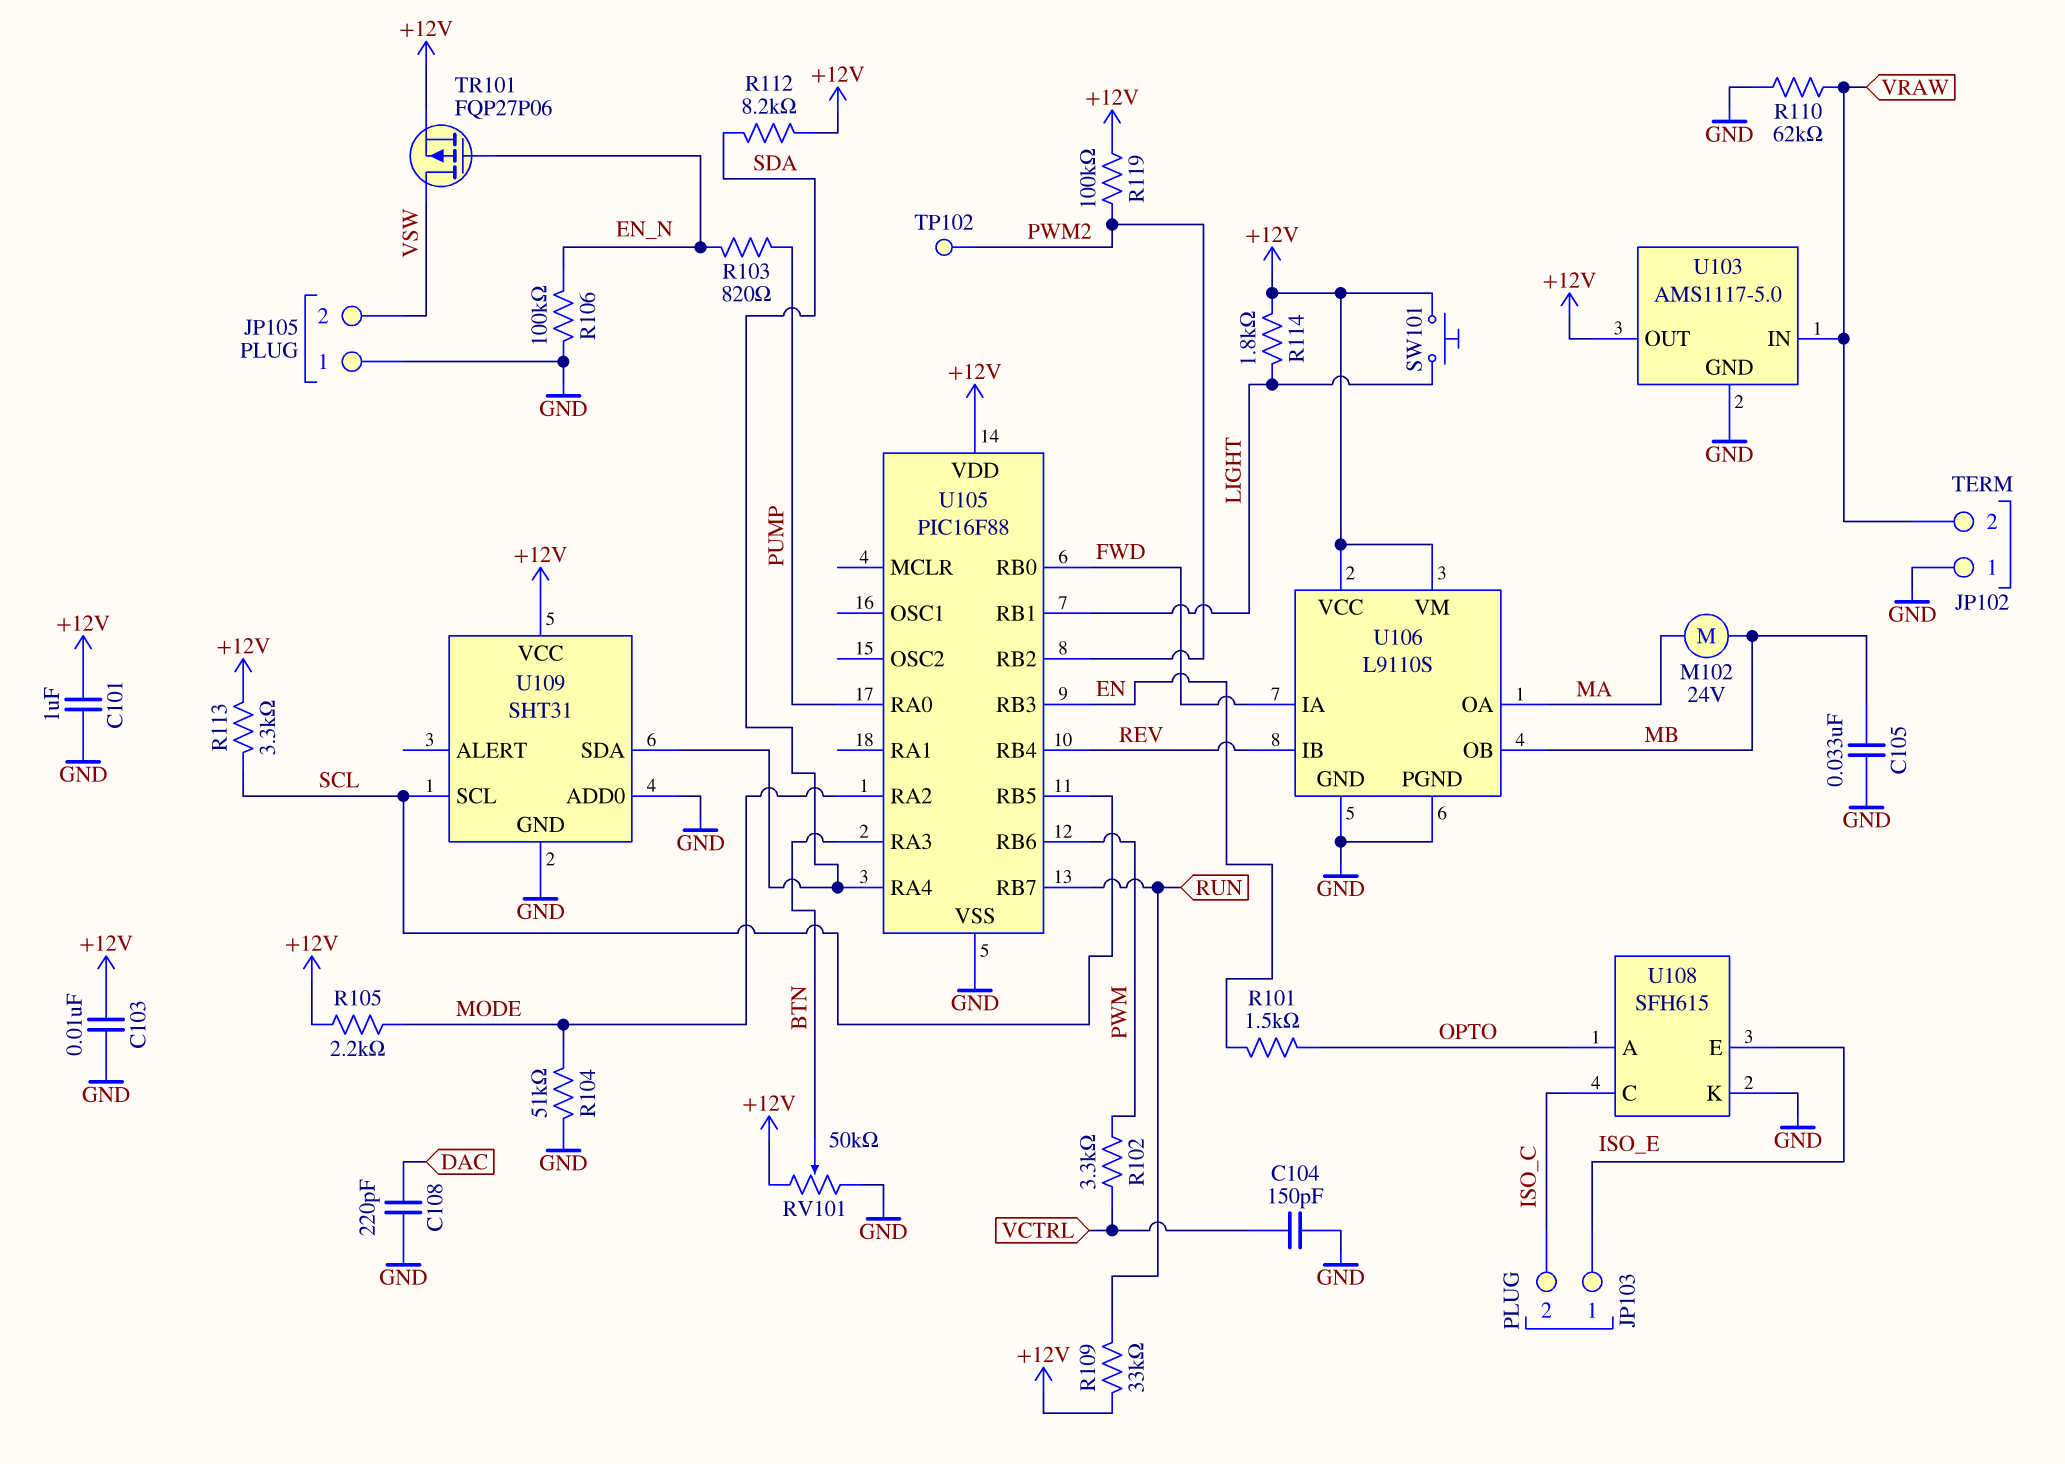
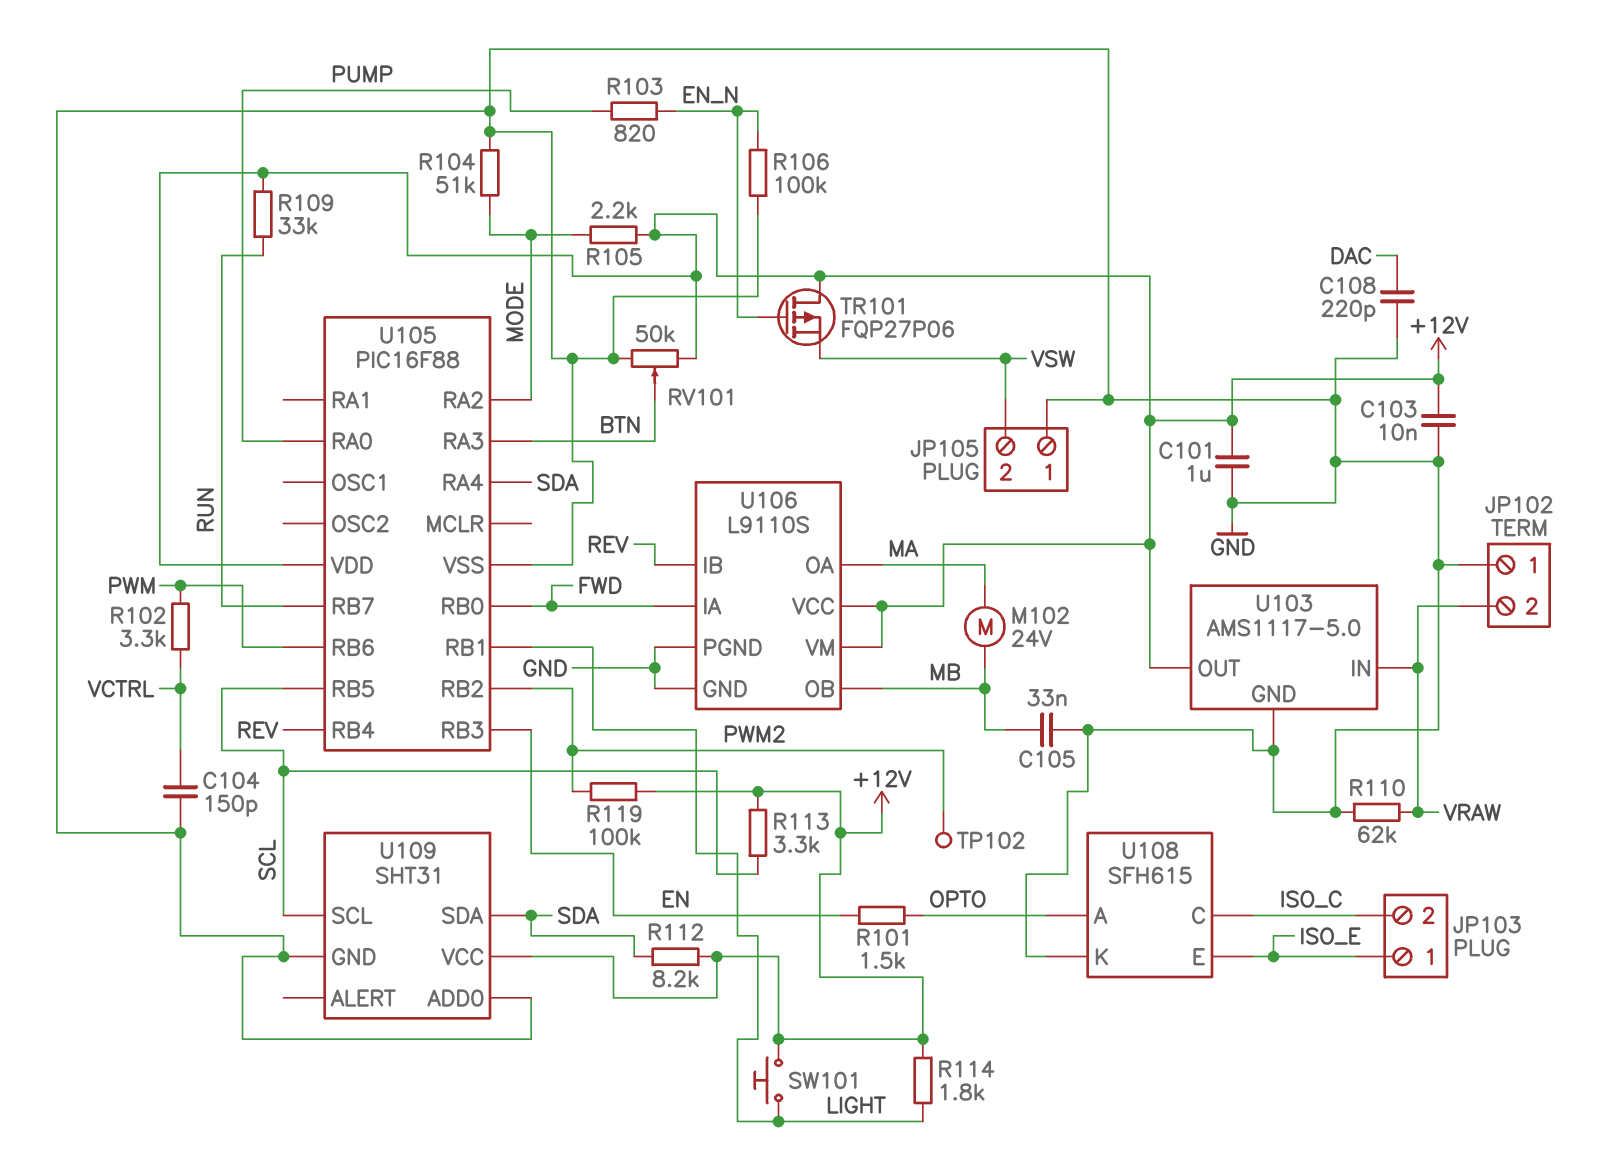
TR101: PMOS FQP27P06 (G EN_N, D VSW, S +12V) -> PMOS FQP27P06 (G EN_N, D +12V, S VSW)

